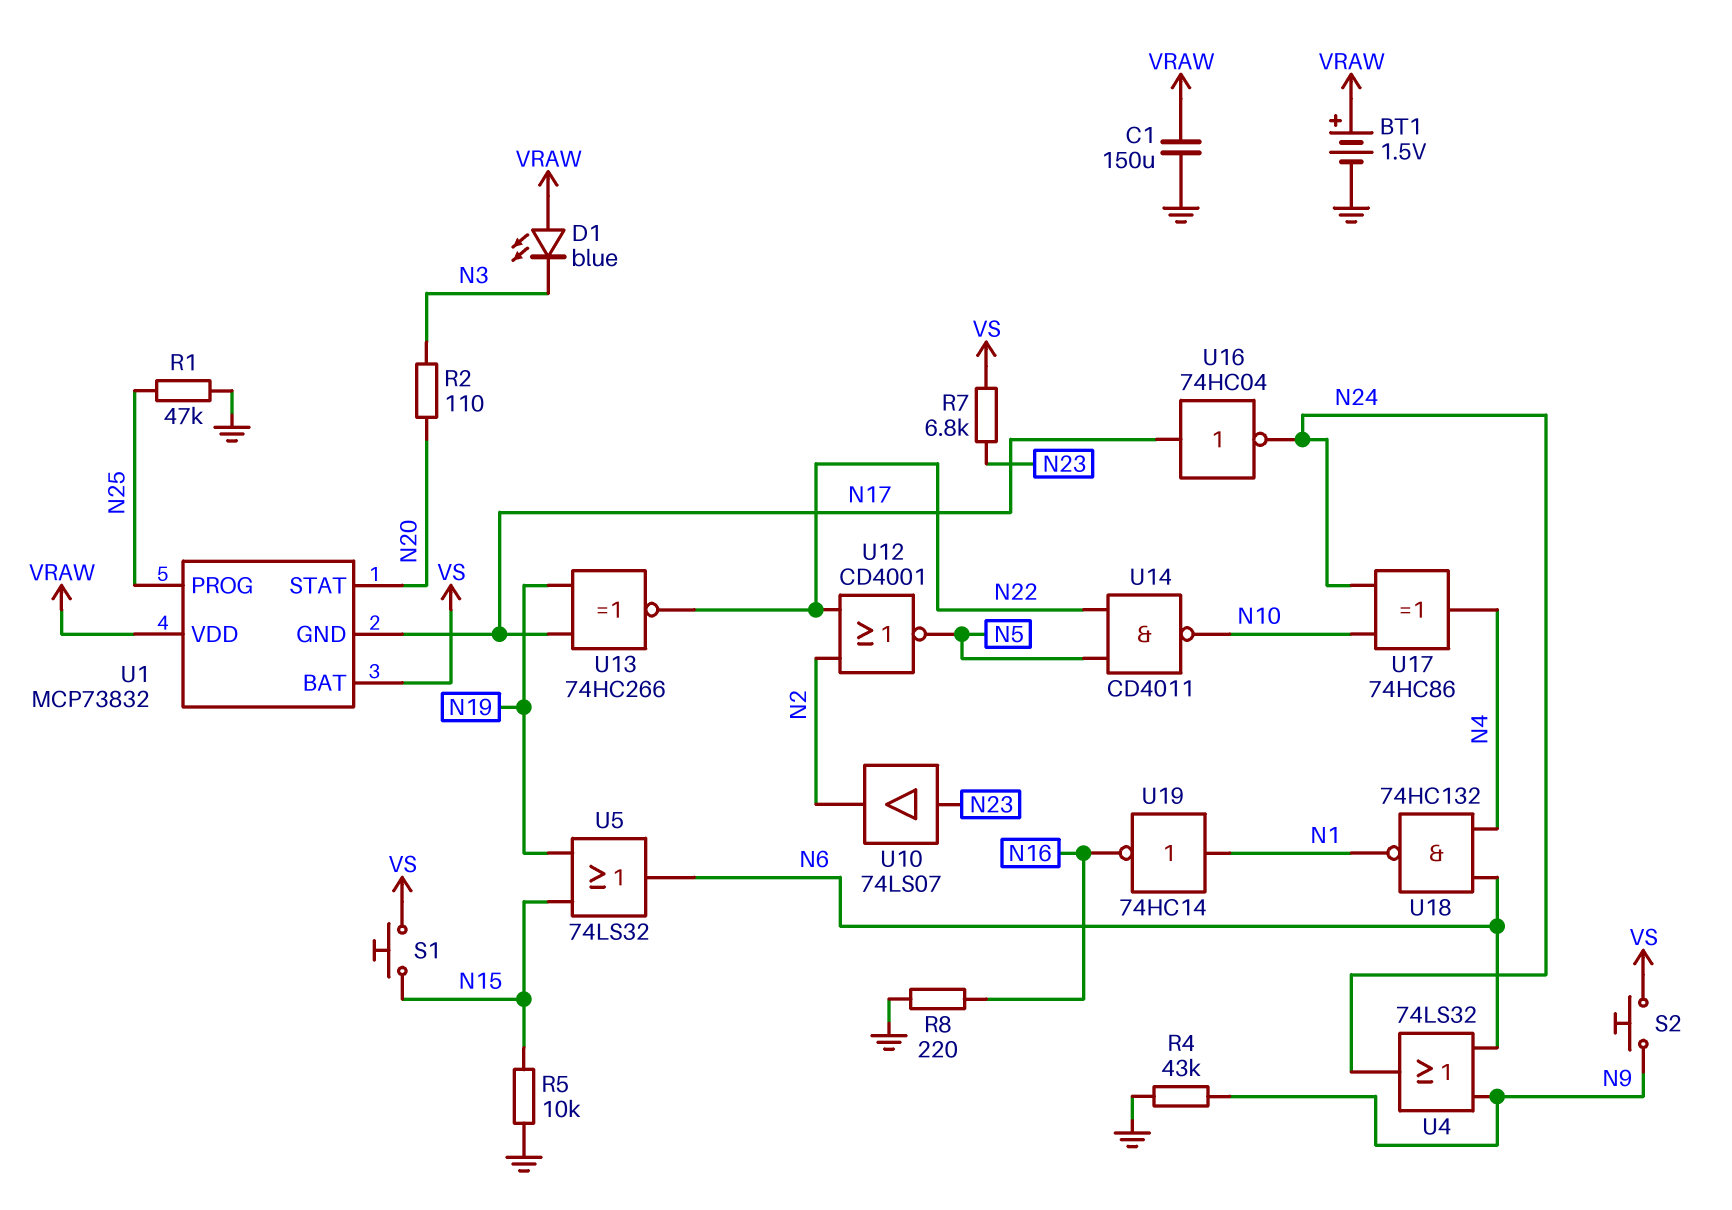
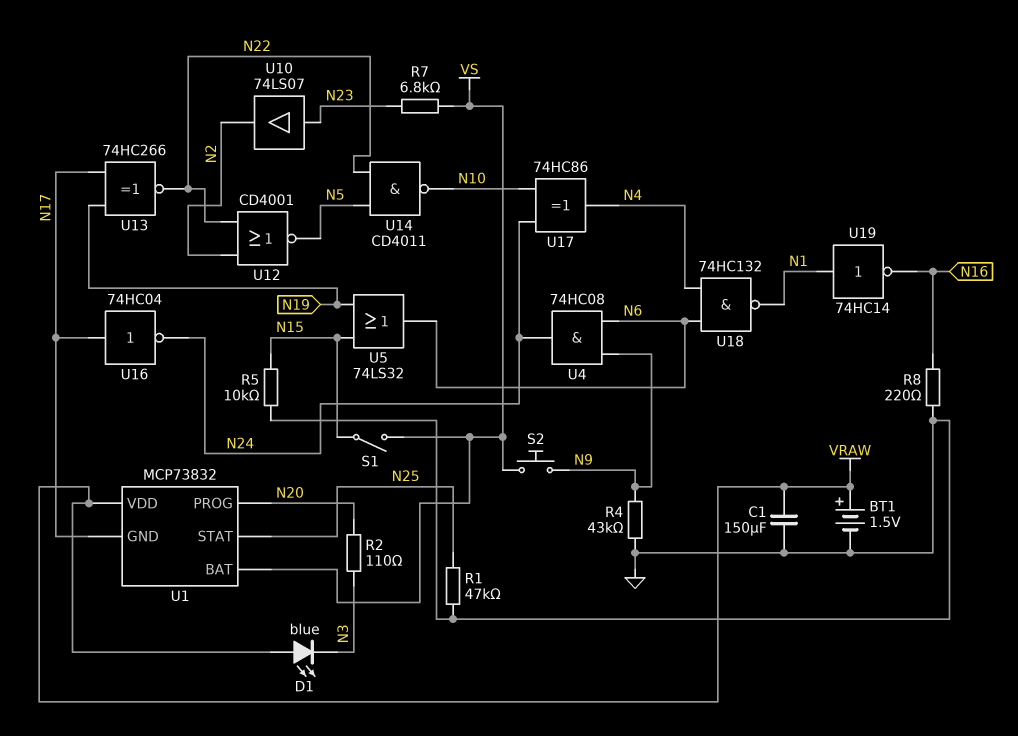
S1: button (N15, VS) -> switch (N15, VS)
U1 pin PROG: N25 -> N20
U1 pin STAT: N20 -> N25
U4: OR 74LS32 (in N6, in N9, out N24) -> AND 74HC08 (in N6, in N9, out N24)

